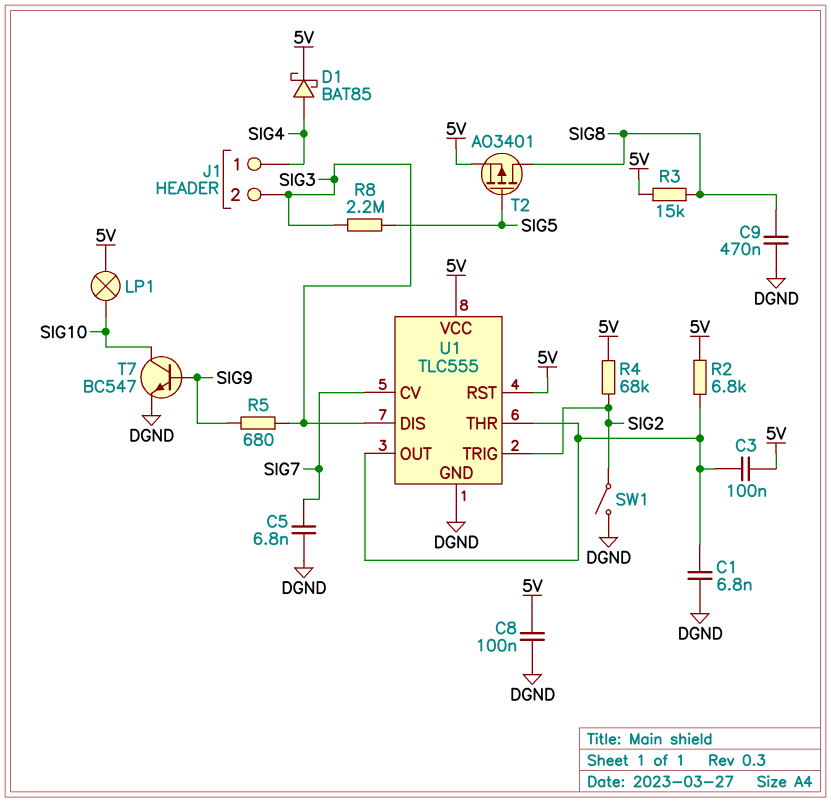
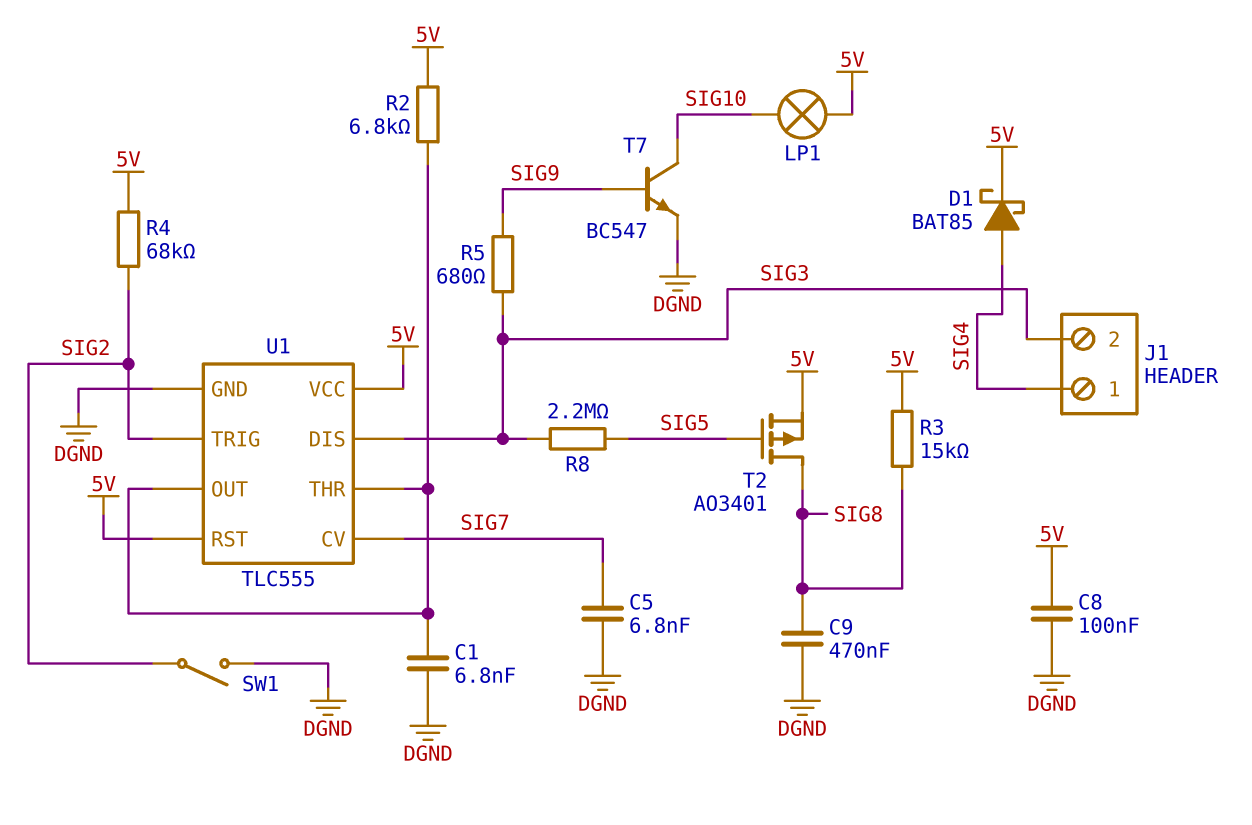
C3: 100nF (5V, U1/OUT) -> none

